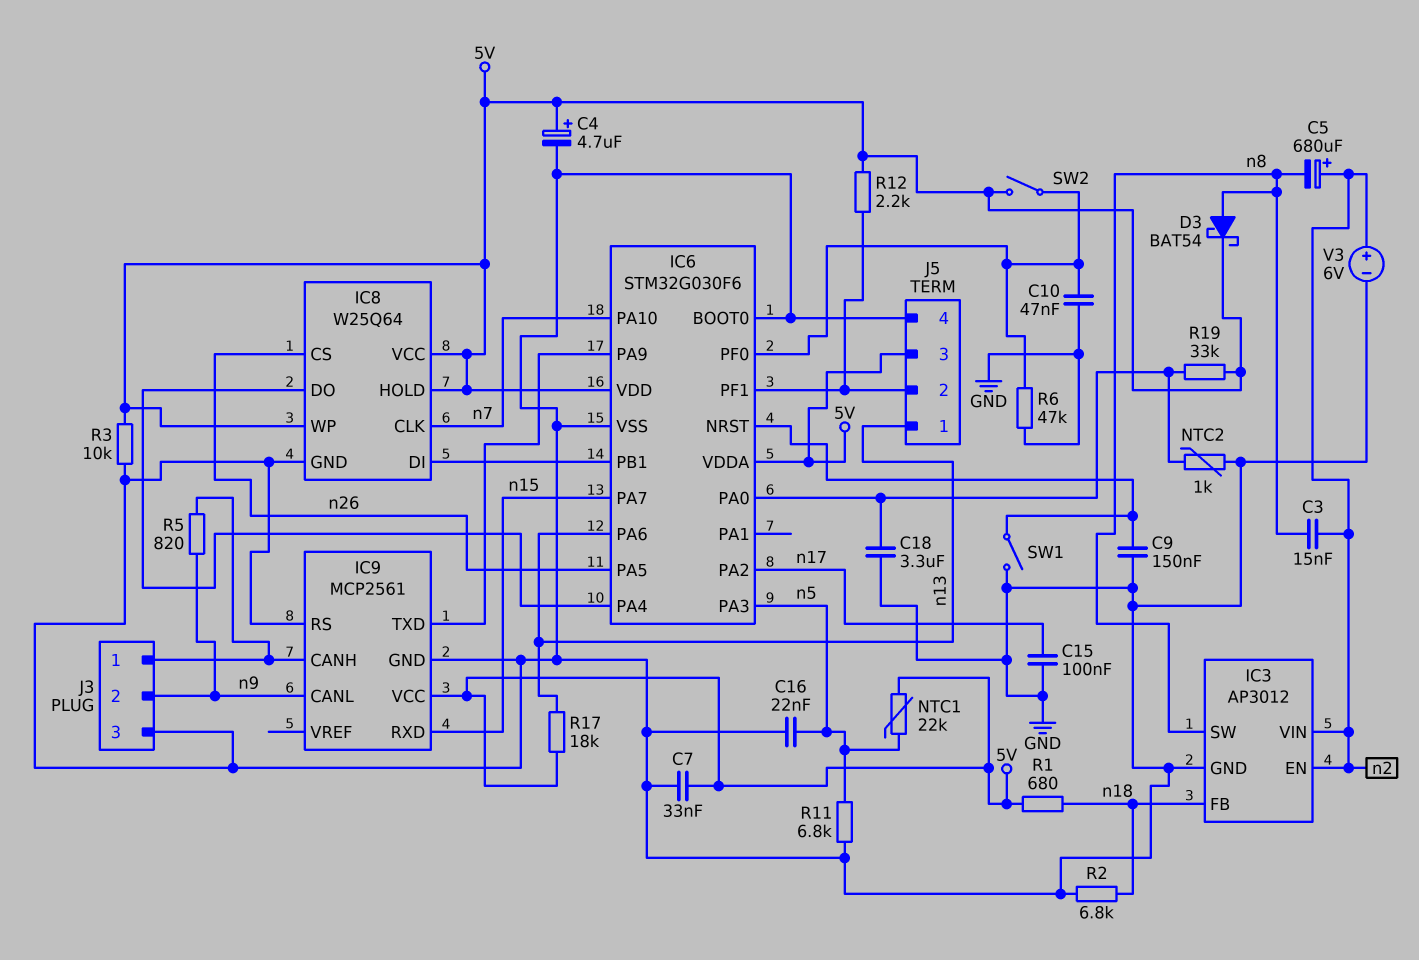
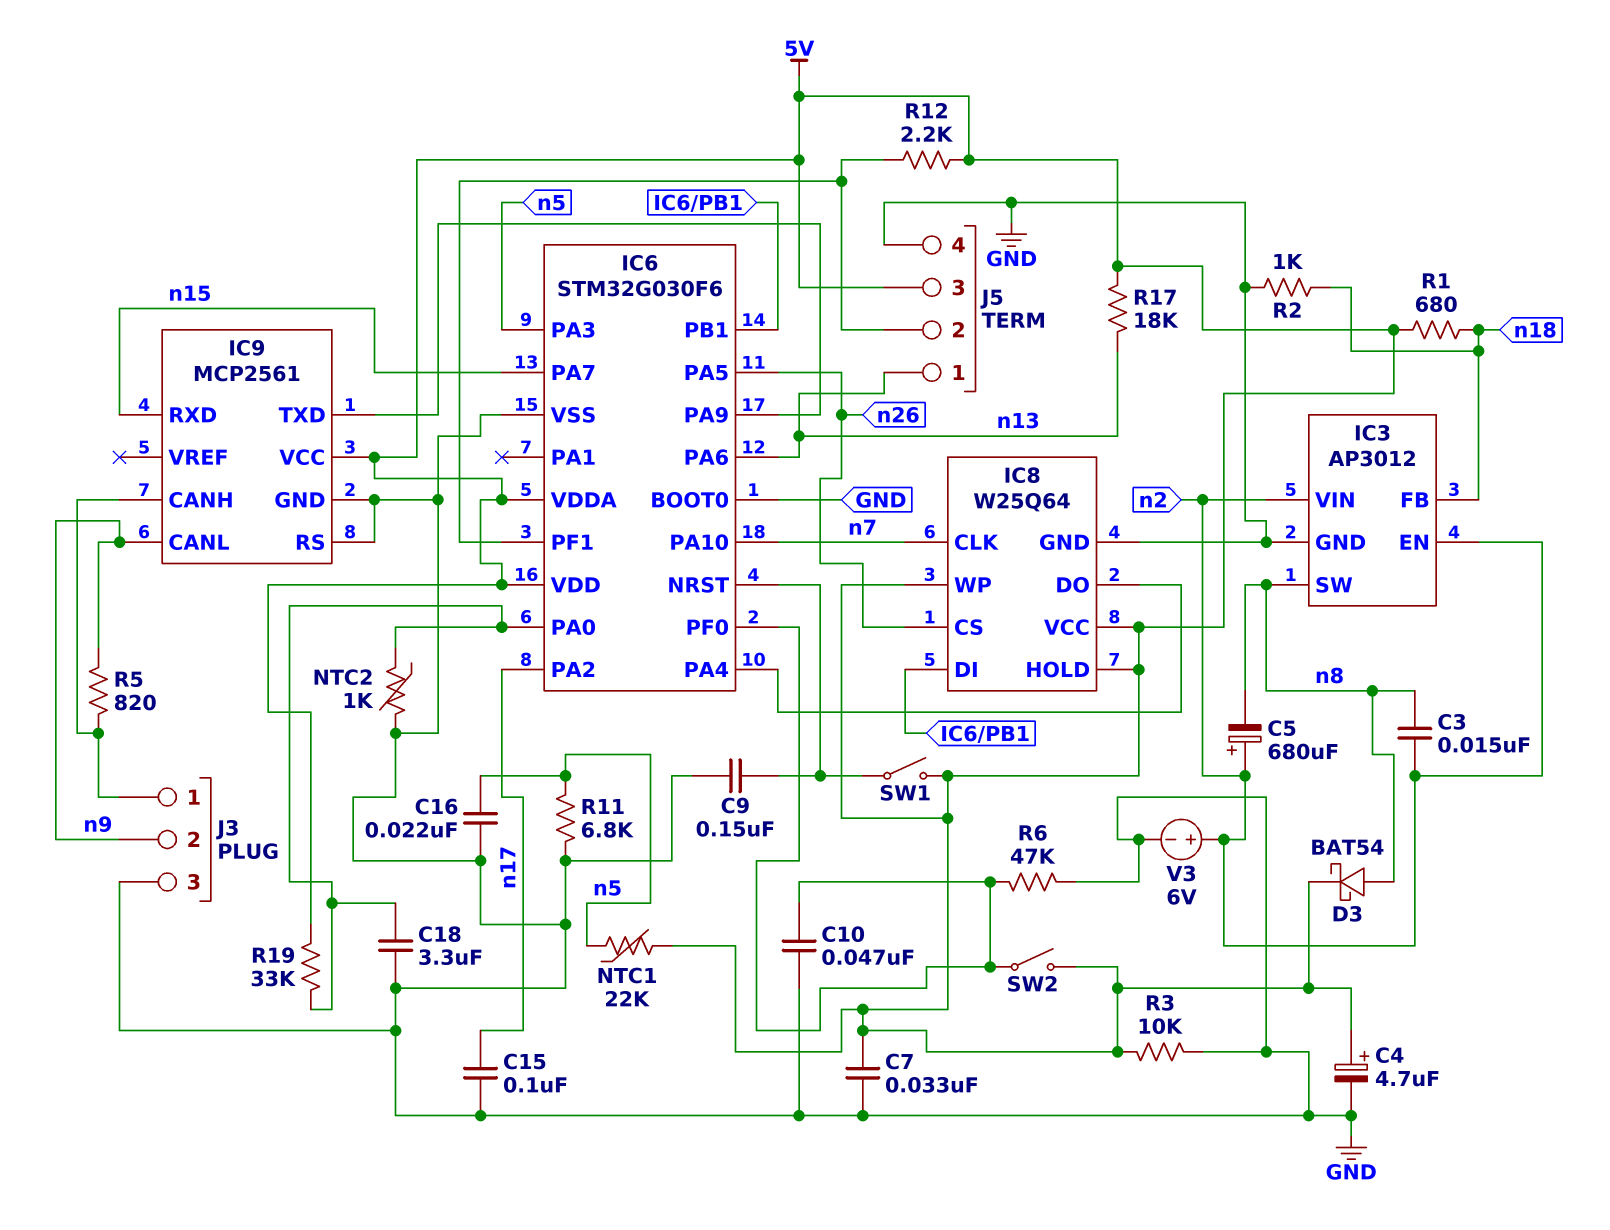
R2: 6.8k (GND, n18) -> 1k (GND, n18)
SW1: switch (GND, IC6/NRST) -> switch (5V, IC6/NRST)

